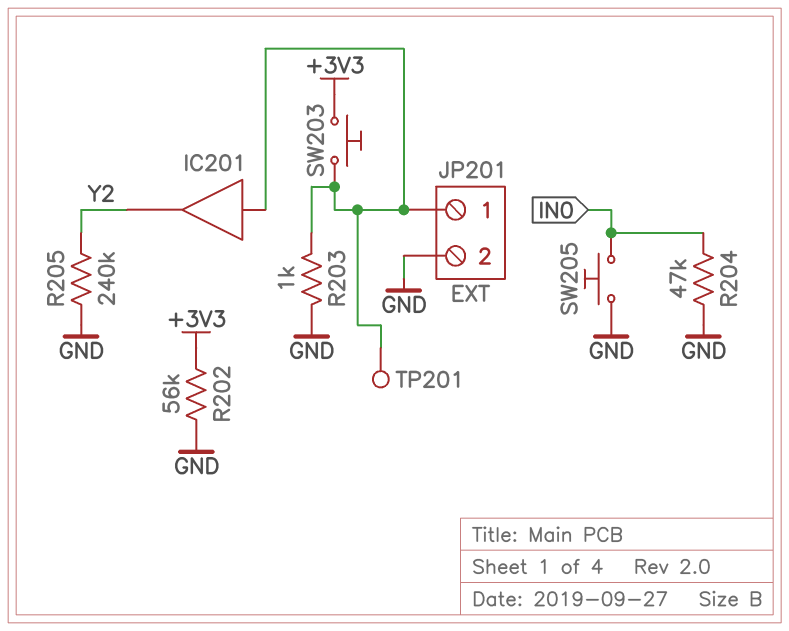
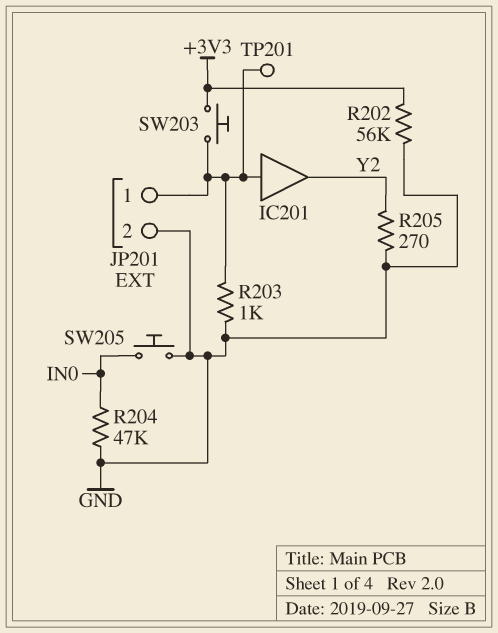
R205: 240k (GND, Y2) -> 270 (GND, Y2)

